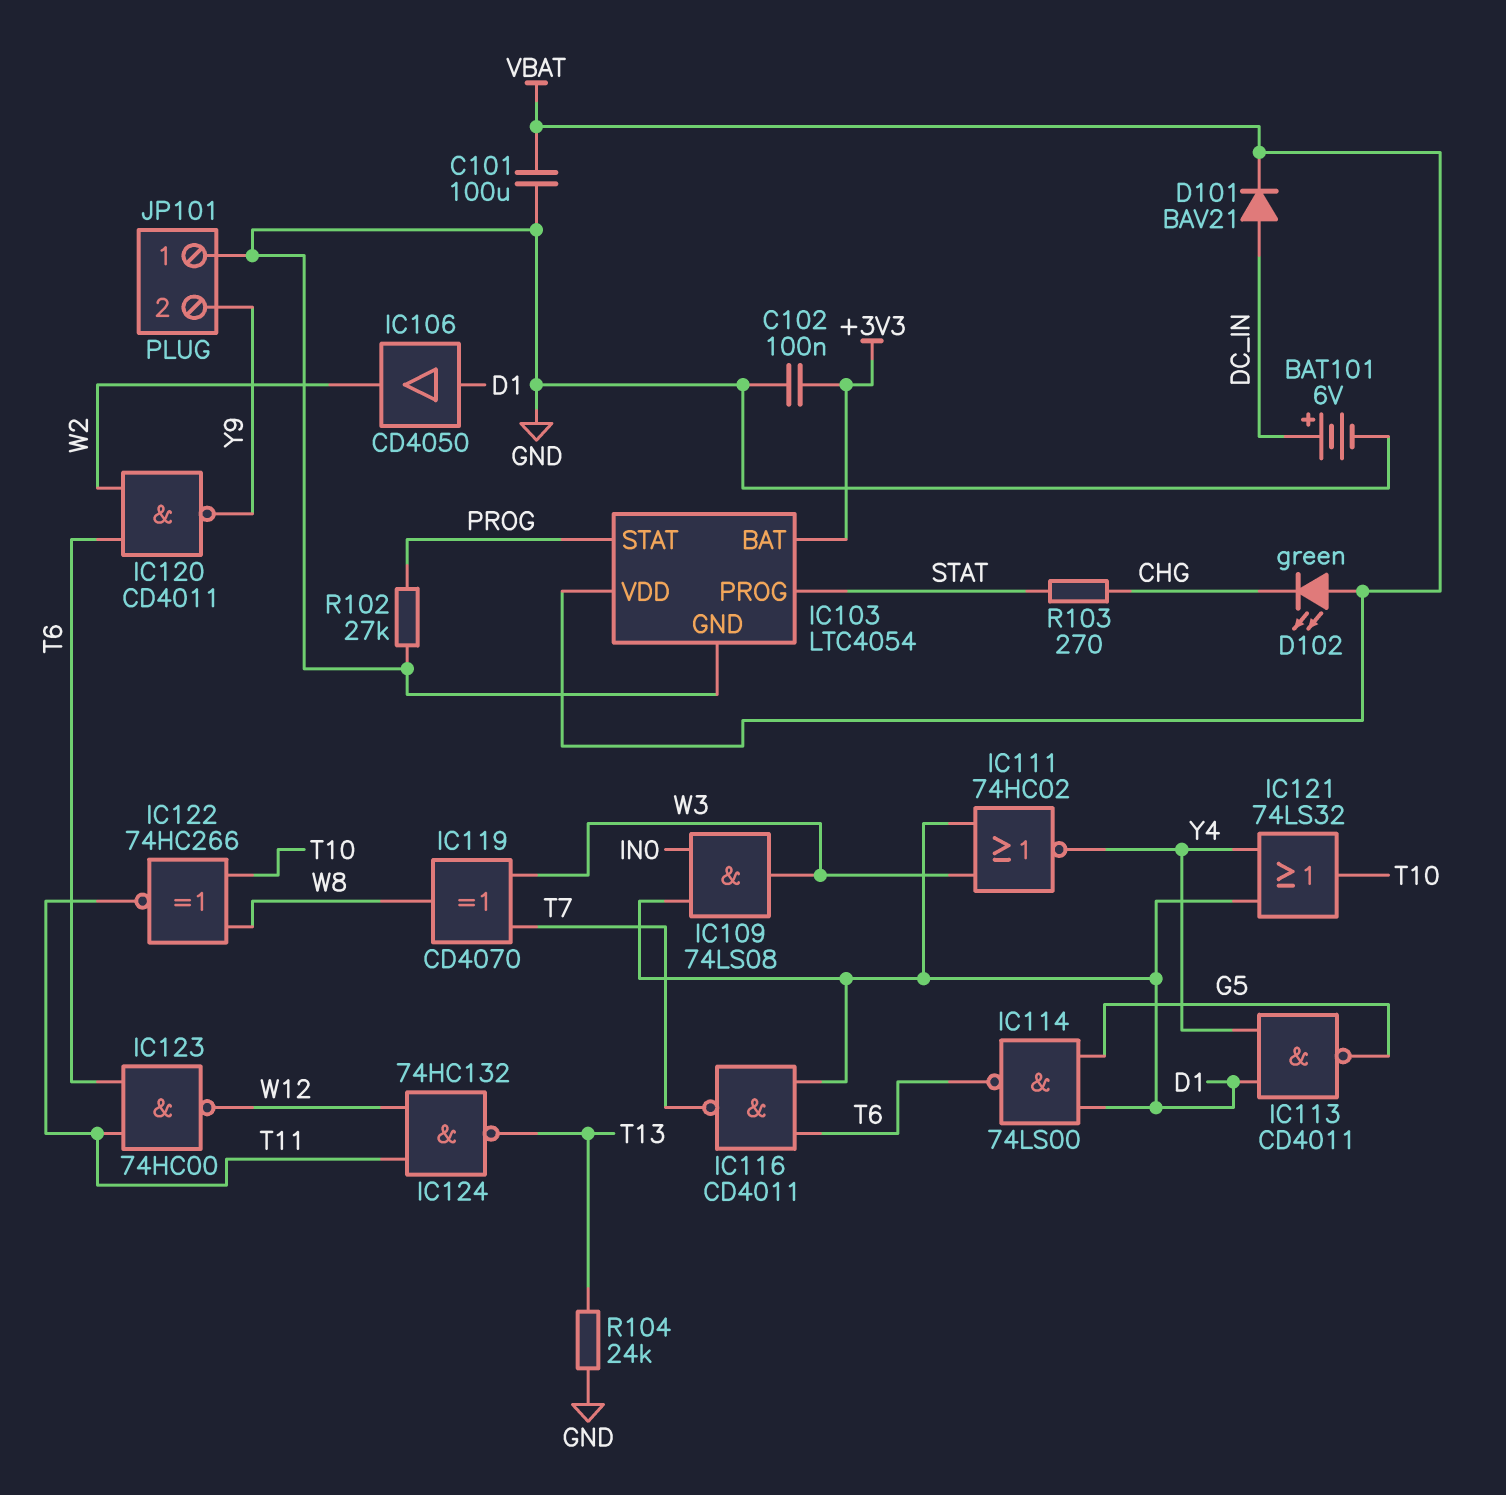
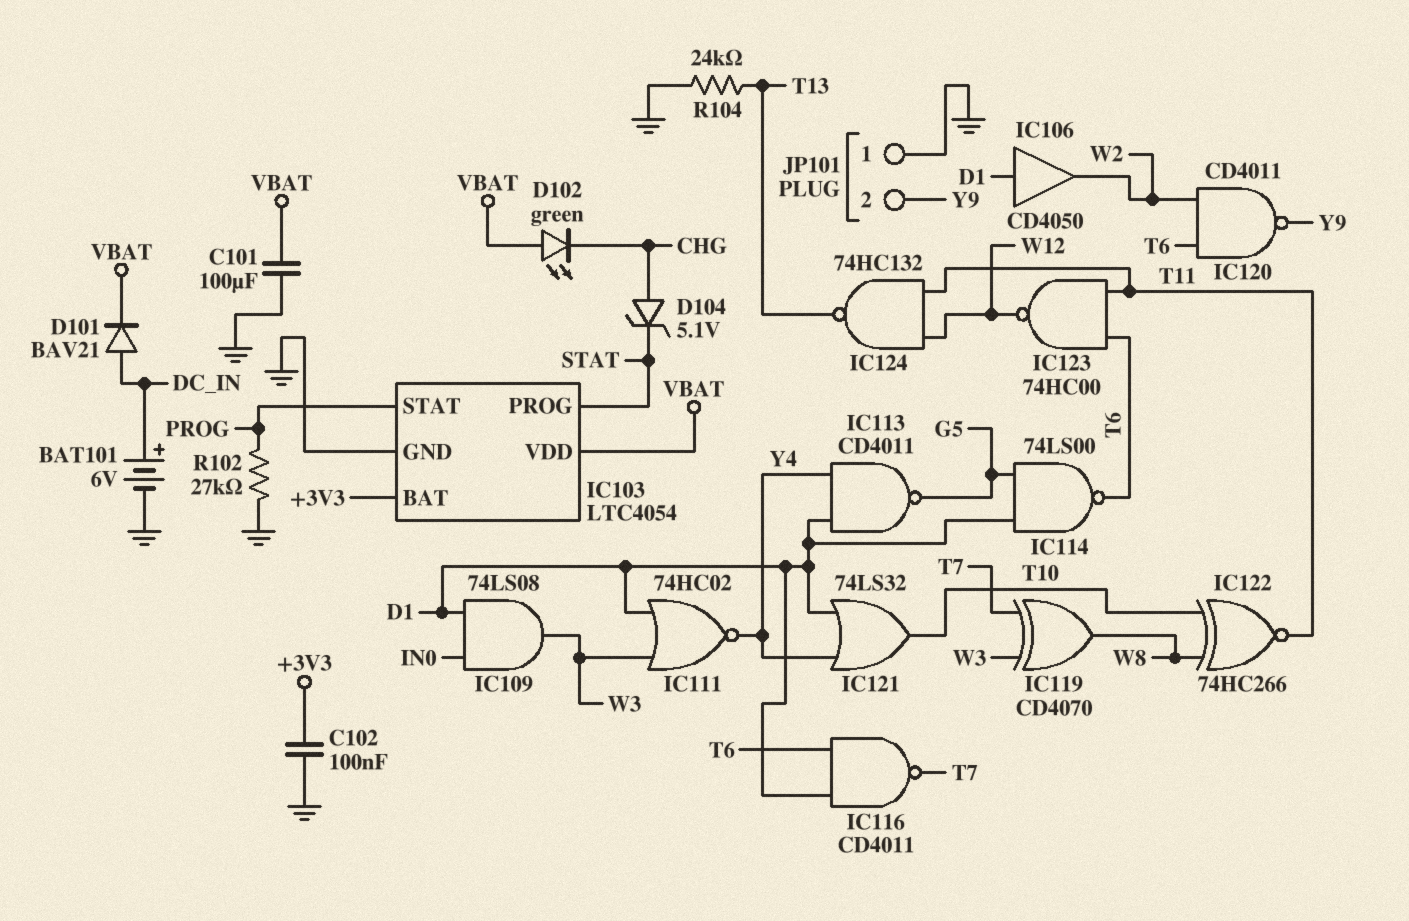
D104: none -> zener 5.1V (A CHG, K STAT)
R103: 270 (CHG, STAT) -> none

